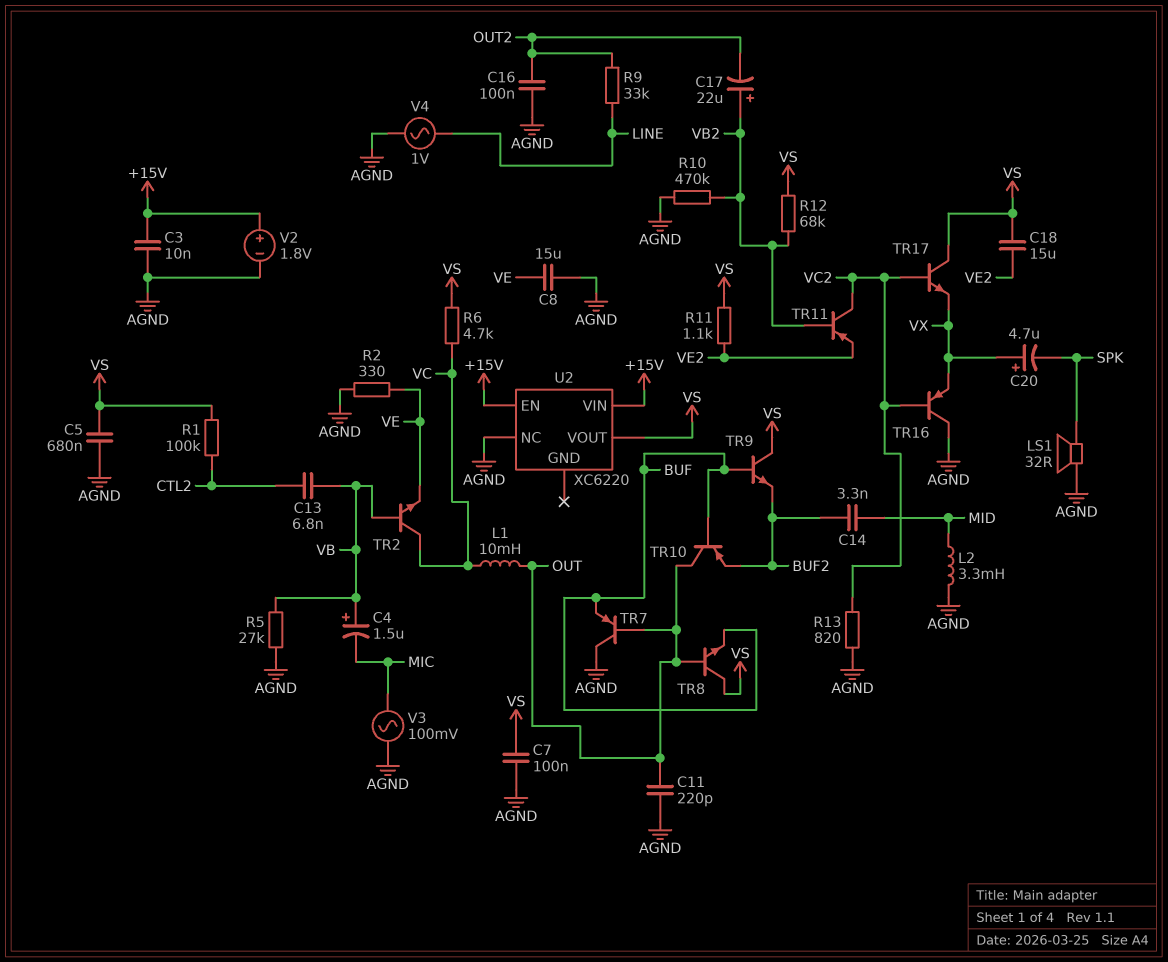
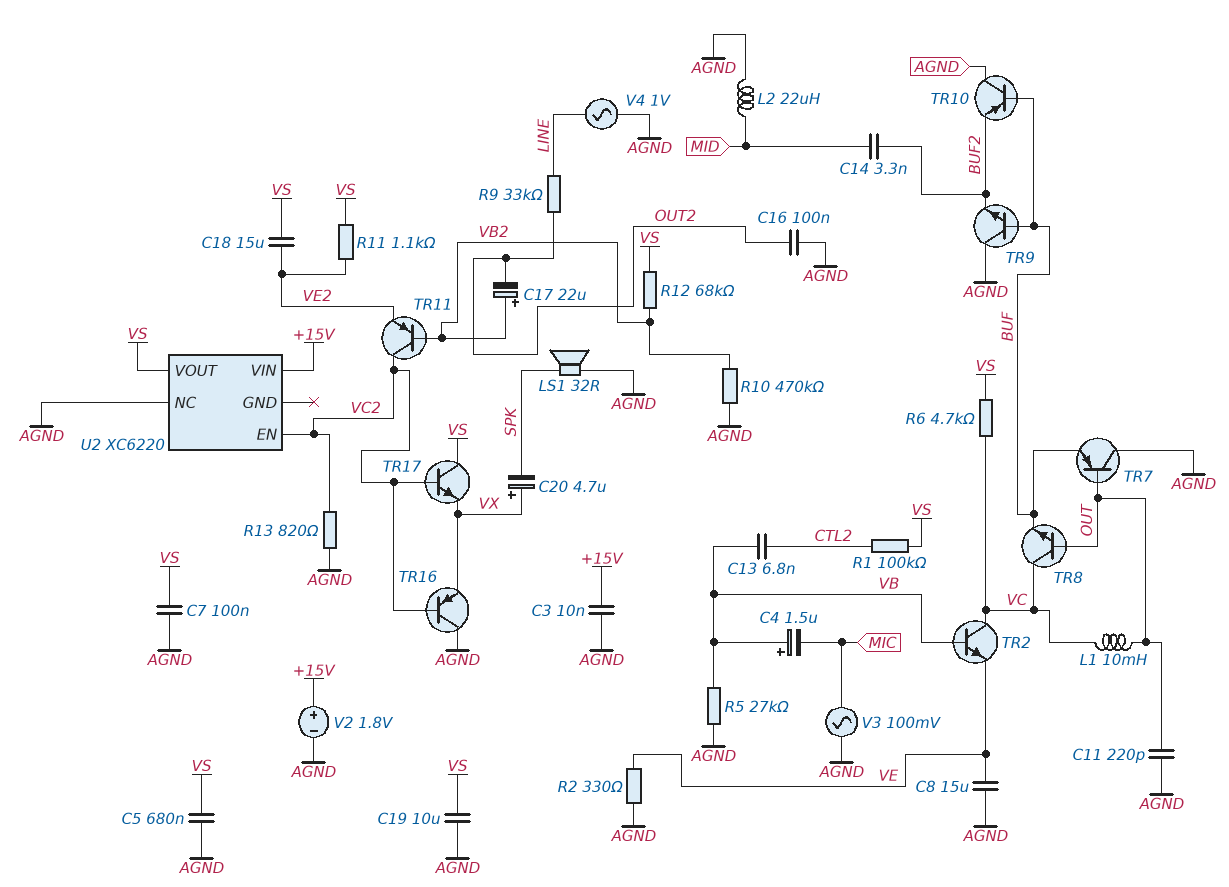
C19: none -> 10uF (AGND, VS)
L2: 3.3mH (AGND, MID) -> 22uH (AGND, MID)
TR8: NPN (B OUT, C VS, E BUF) -> NPN (B OUT, C VC, E BUF)
TR9: NPN (B BUF, C VS, E BUF2) -> NPN (B BUF, C AGND, E BUF2)
TR10: PNP (B BUF, C OUT, E BUF2) -> PNP (B BUF, C AGND, E BUF2)
U2 pin EN: +15V -> VC2

